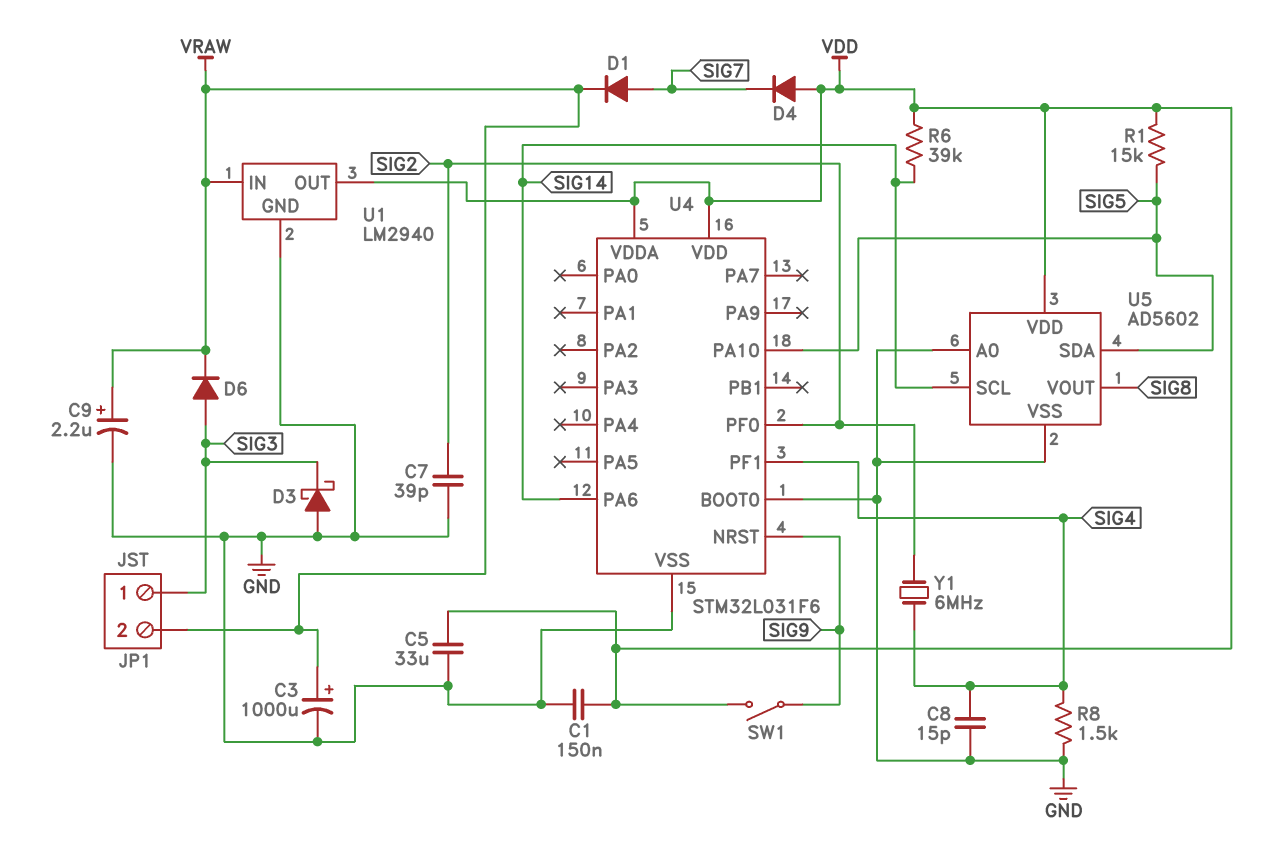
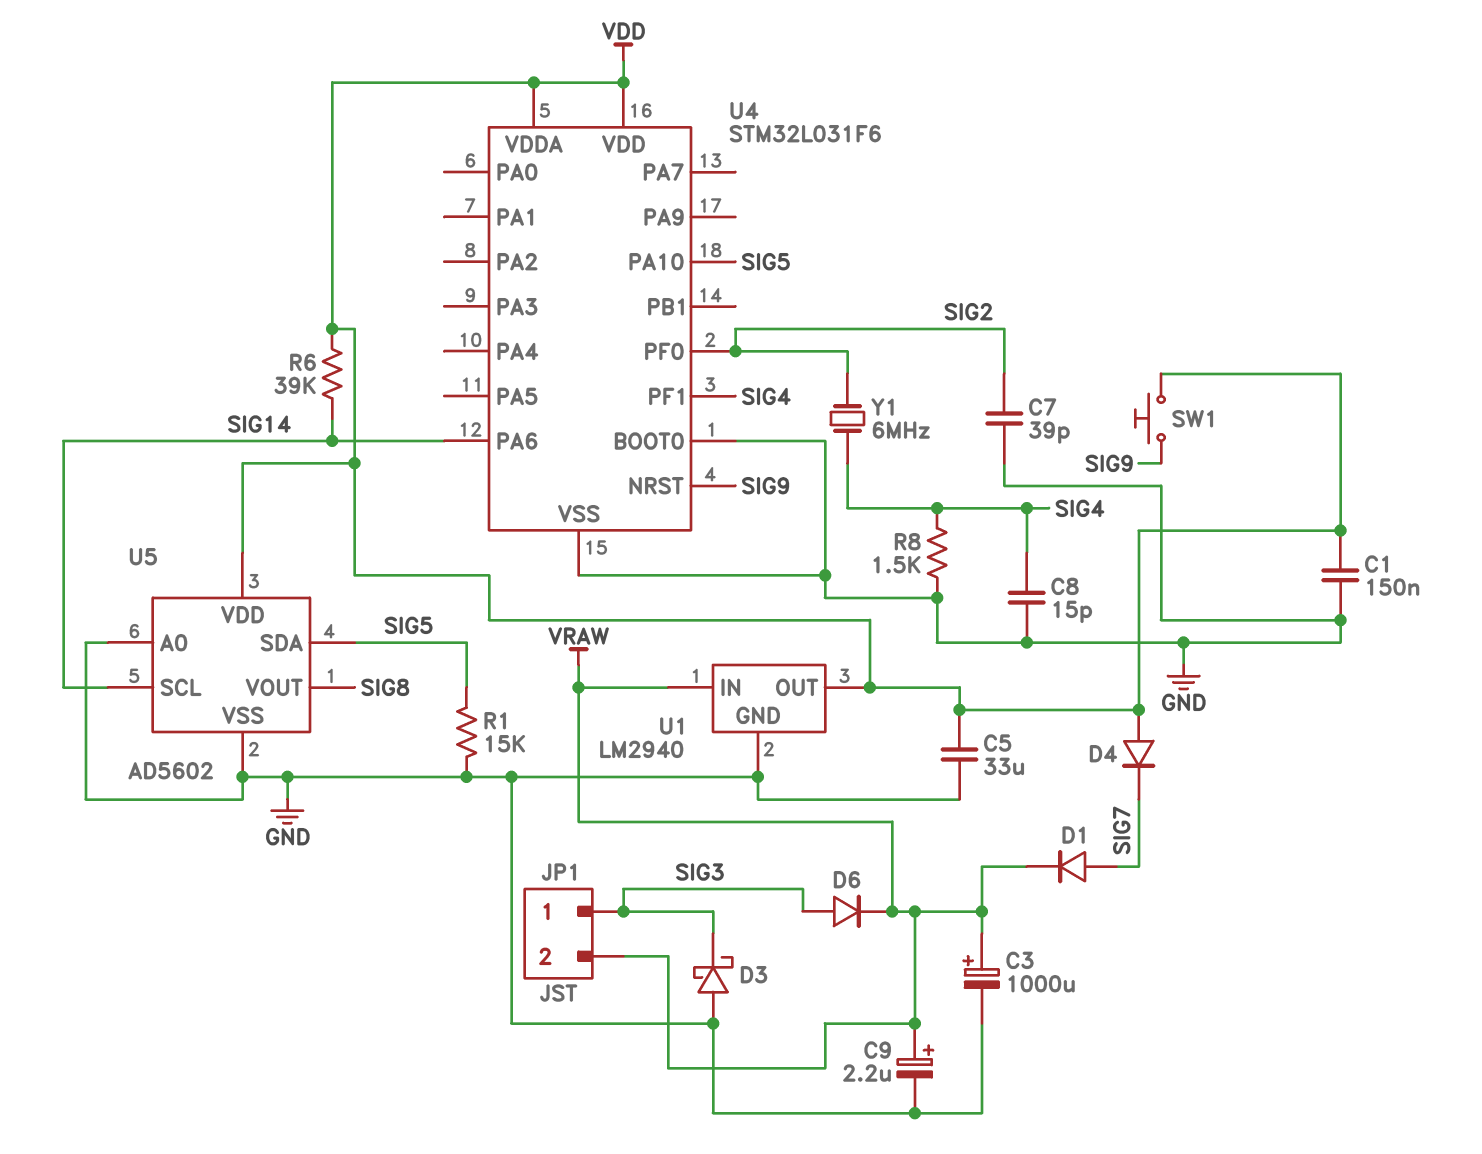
R1: 15k (SIG5, VDD) -> 15k (GND, SIG5)
SW1: switch (SIG9, VDD) -> button (SIG9, VDD)

